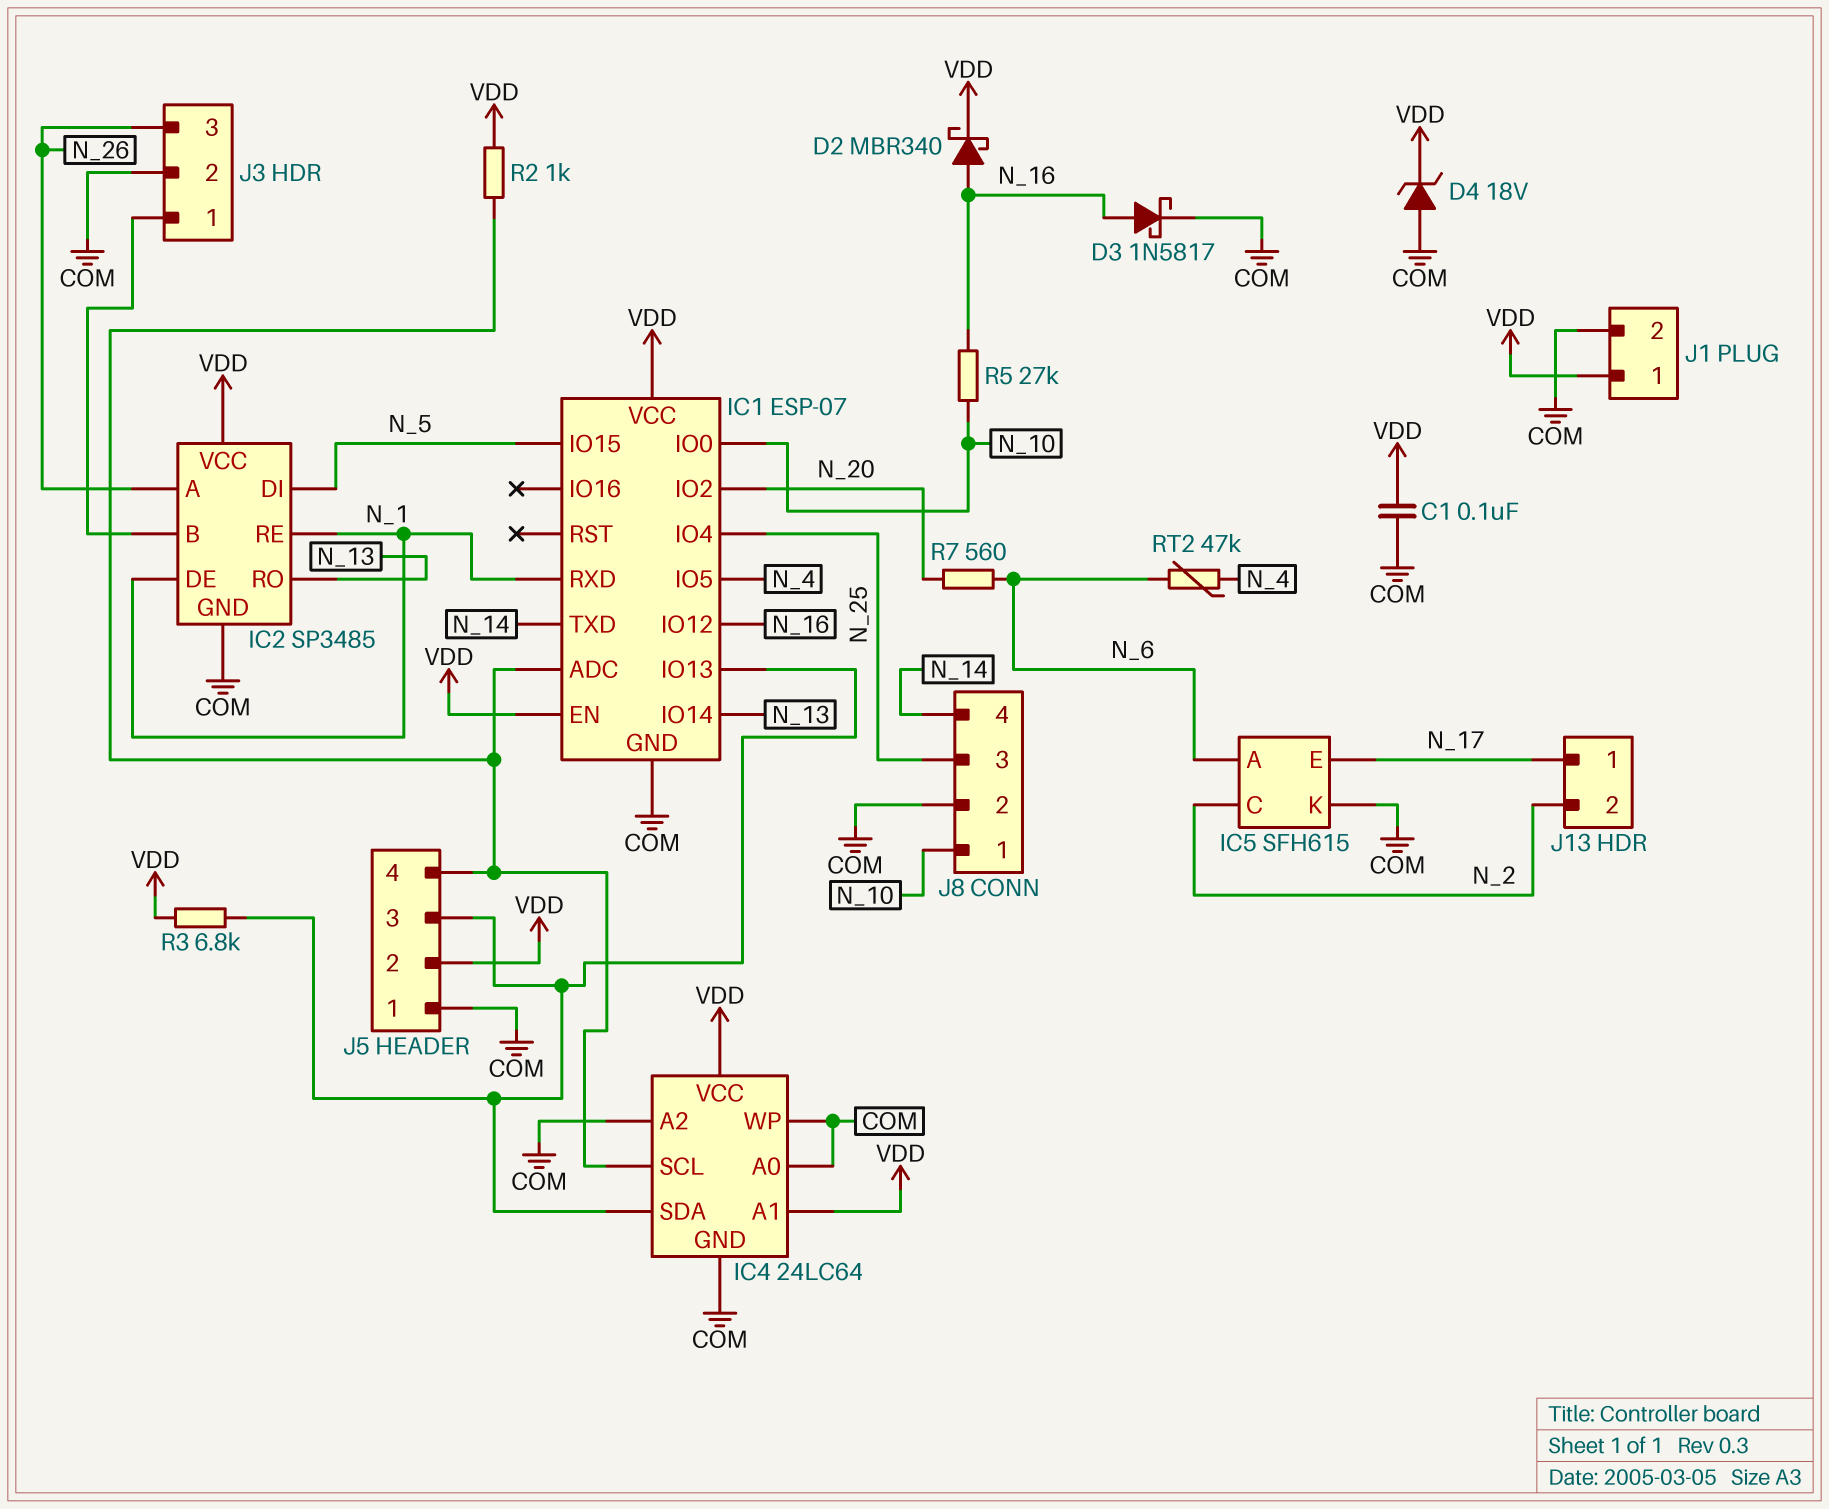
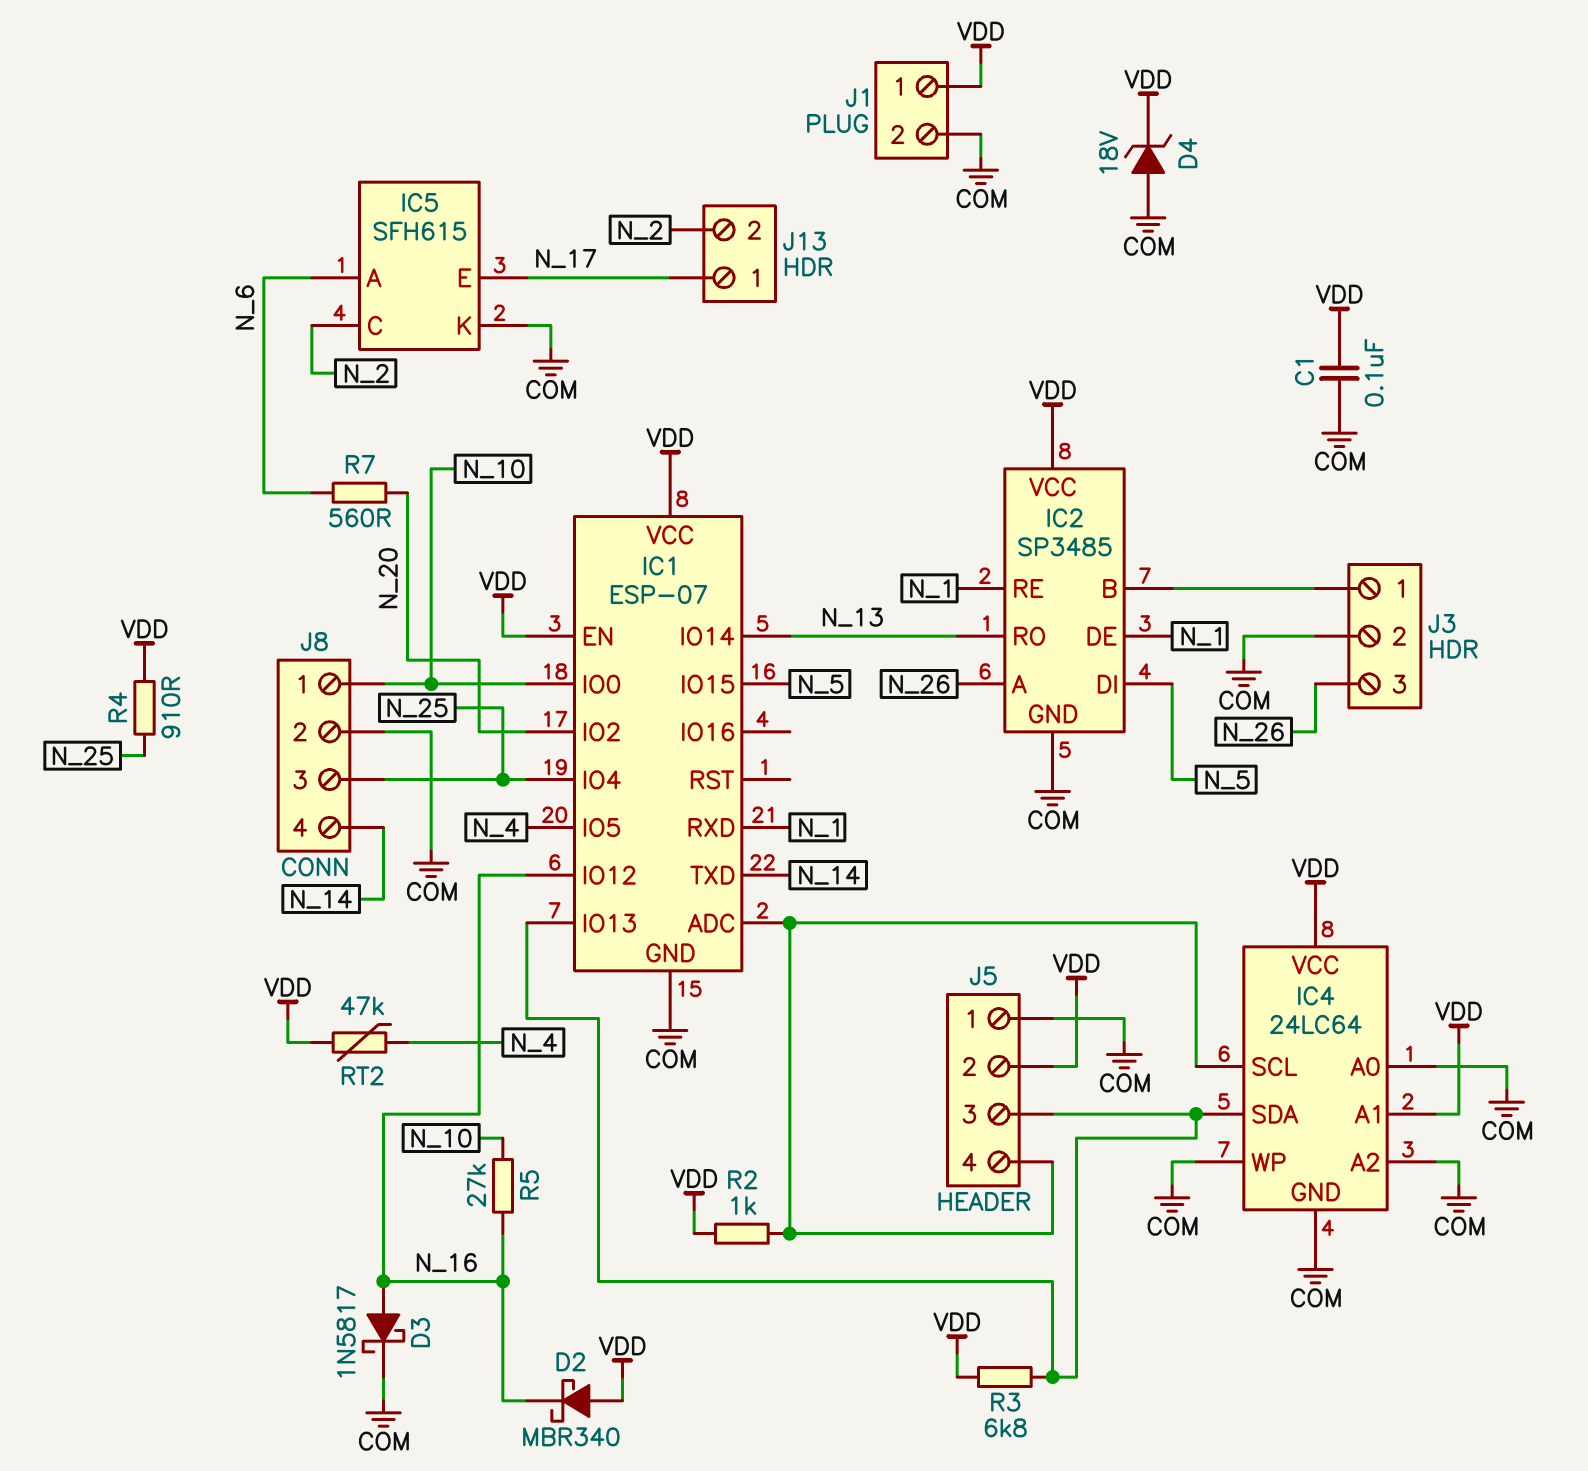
D2: schottky MBR340 (A N_16, K VDD) -> schottky MBR340 (A VDD, K N_16)
R4: none -> 910 (N_25, VDD)
RT2: 47k (N_4, N_6) -> 47k (N_4, VDD)

